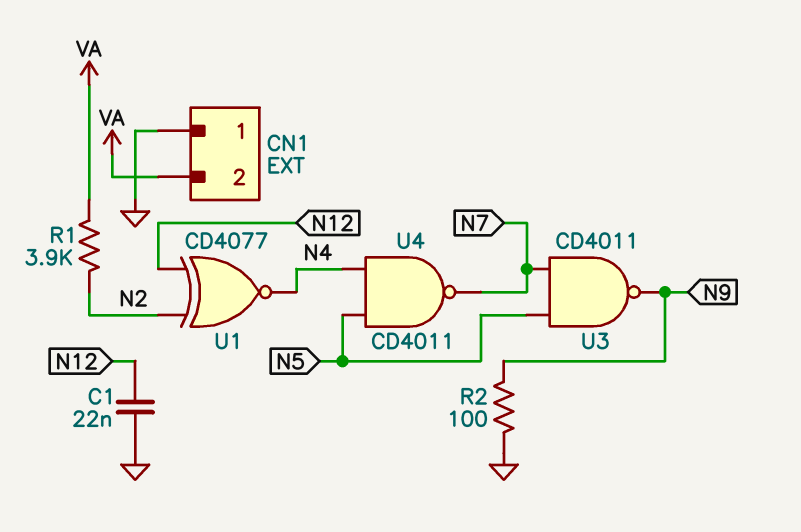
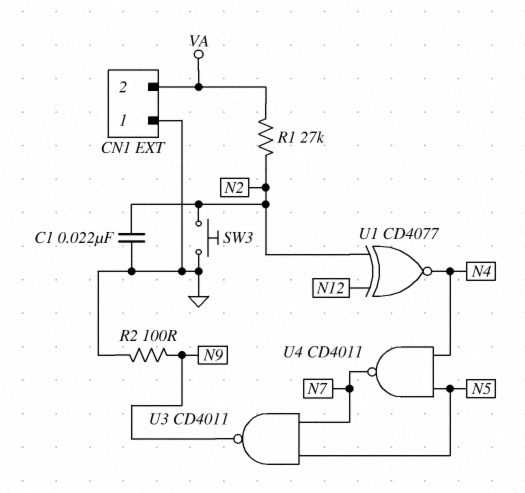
C1: 22nF (GND, N12) -> 22nF (GND, N2)
R1: 3.9k (N2, VA) -> 27k (N2, VA)
SW3: none -> button (GND, N2)

